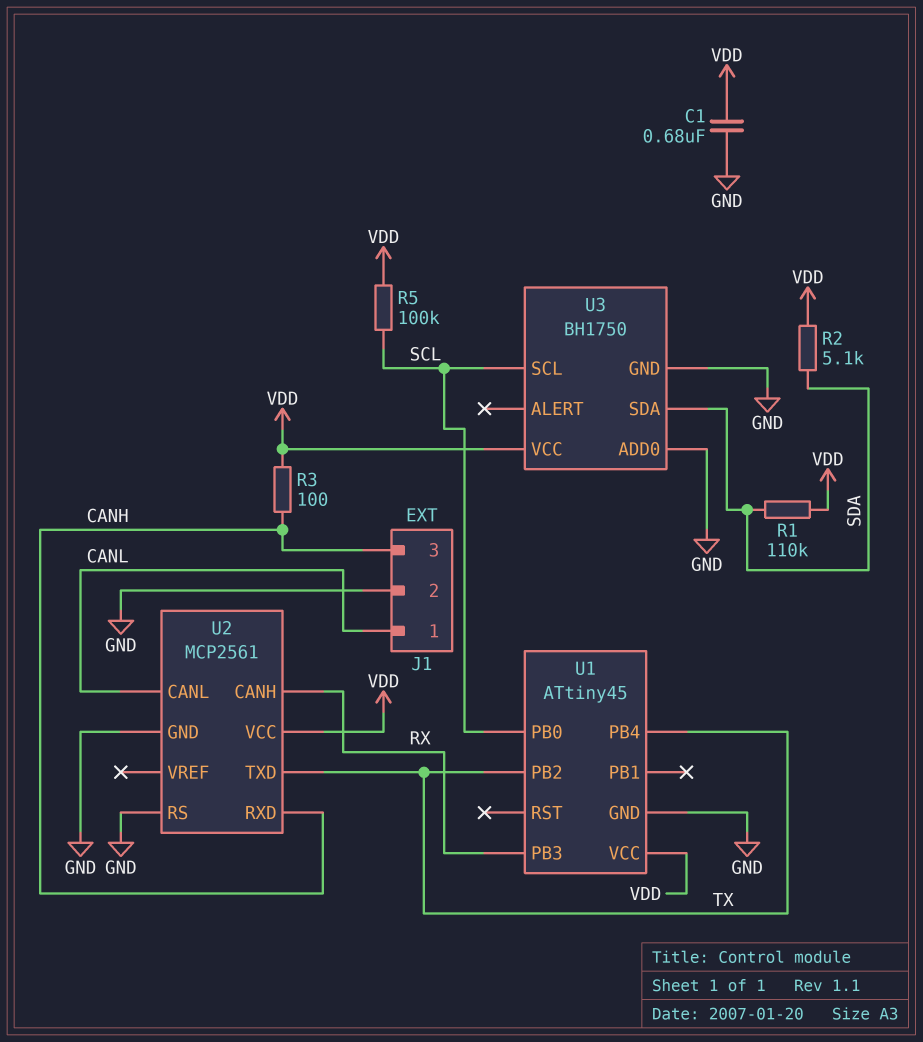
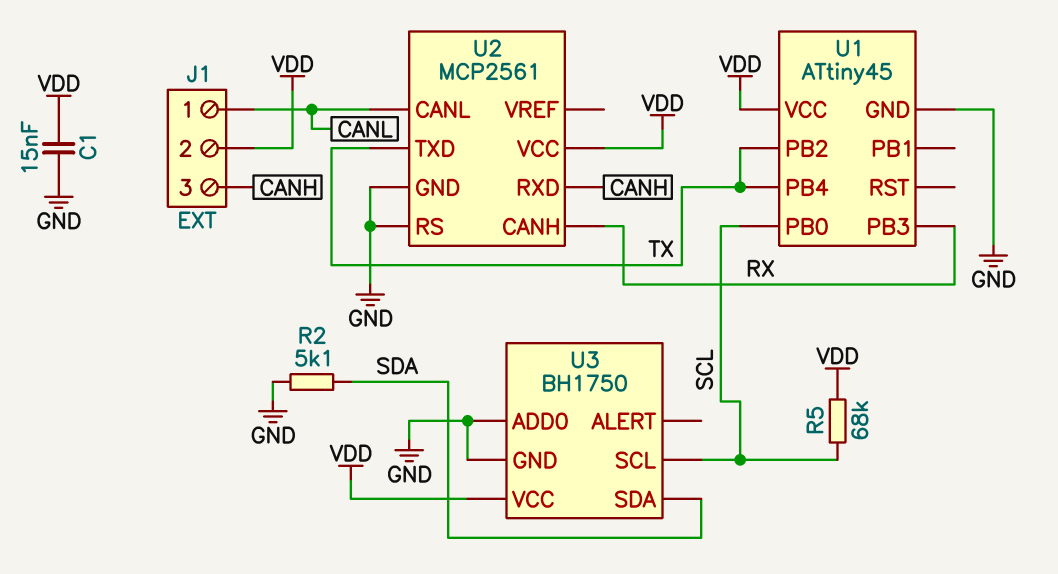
C1: 680nF (GND, VDD) -> 15nF (GND, VDD)
J1 pin 2: GND -> VDD
R1: 110k (SDA, VDD) -> none
R2: 5.1k (SDA, VDD) -> 5.1k (GND, SDA)
R3: 100 (CANH, VDD) -> none
R5: 100k (SCL, VDD) -> 68k (SCL, VDD)

